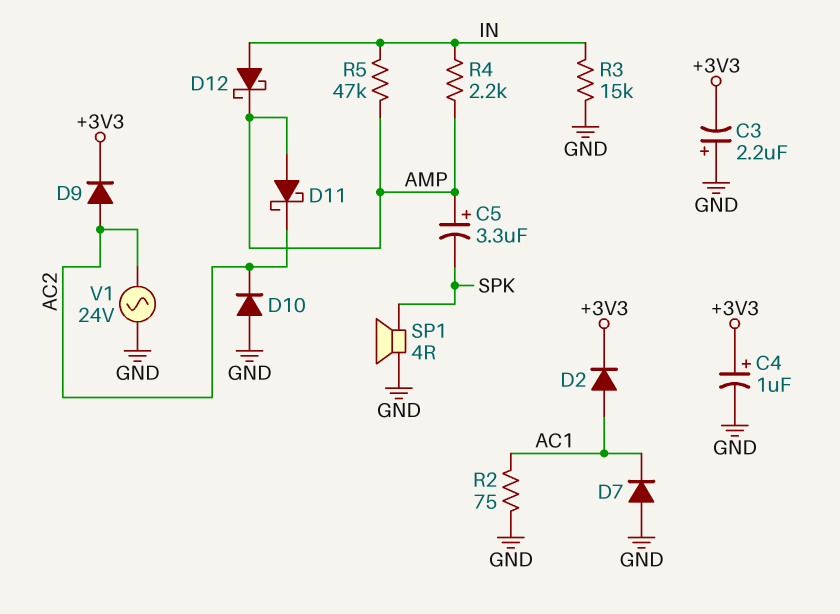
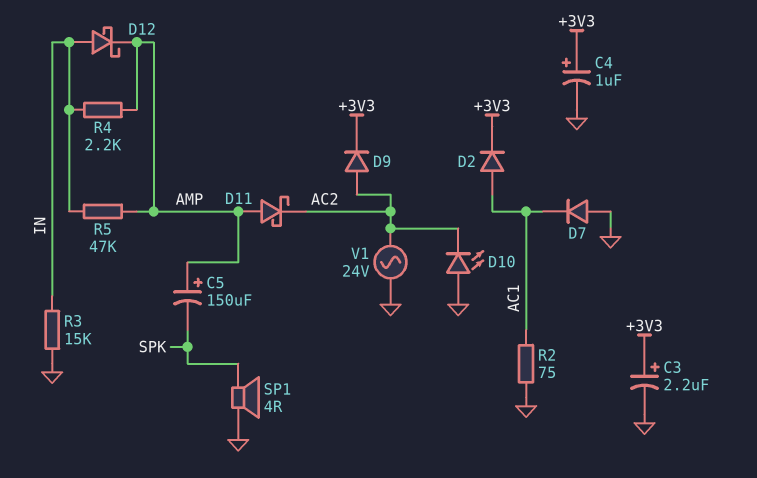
C3: 2.2uF (plus GND, minus +3V3) -> 2.2uF (plus +3V3, minus GND)
C5: 3.3uF (plus AMP, minus SPK) -> 150uF (plus AMP, minus SPK)
D10: diode (A GND, K AC2) -> LED (A GND, K AC2)

